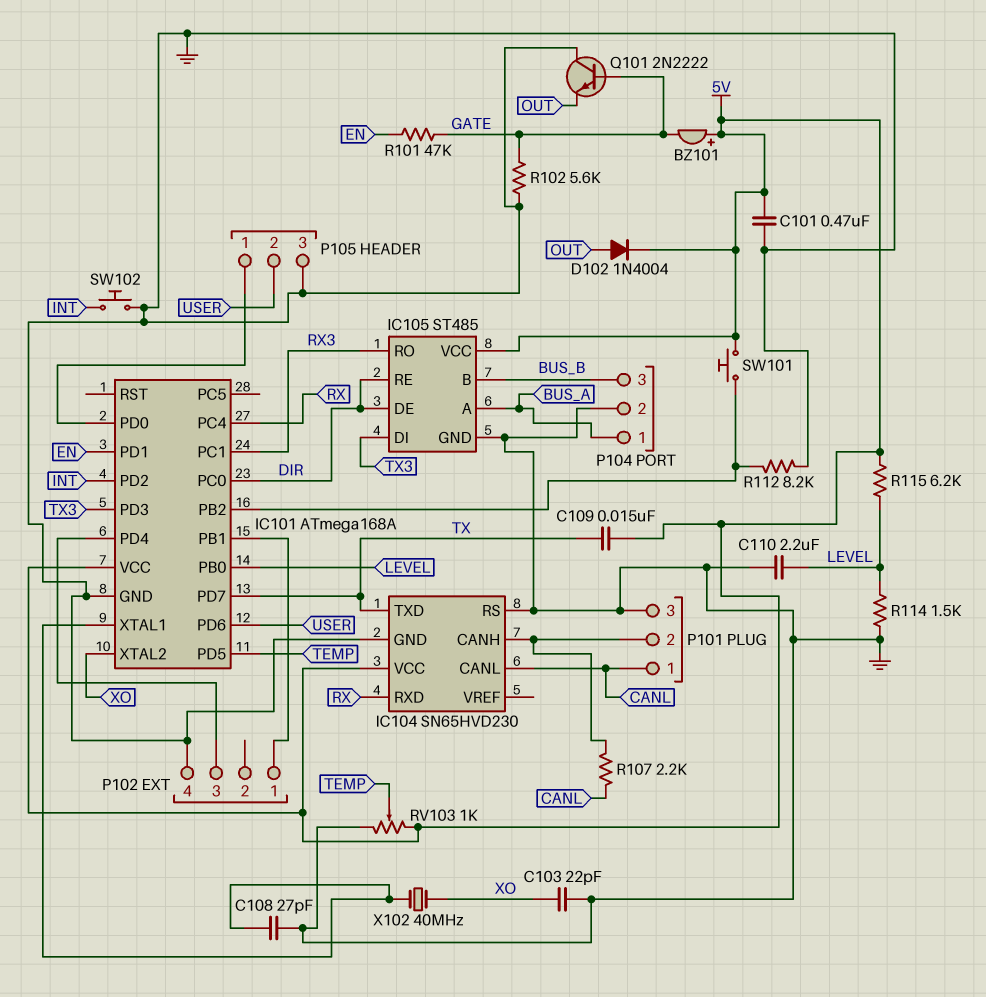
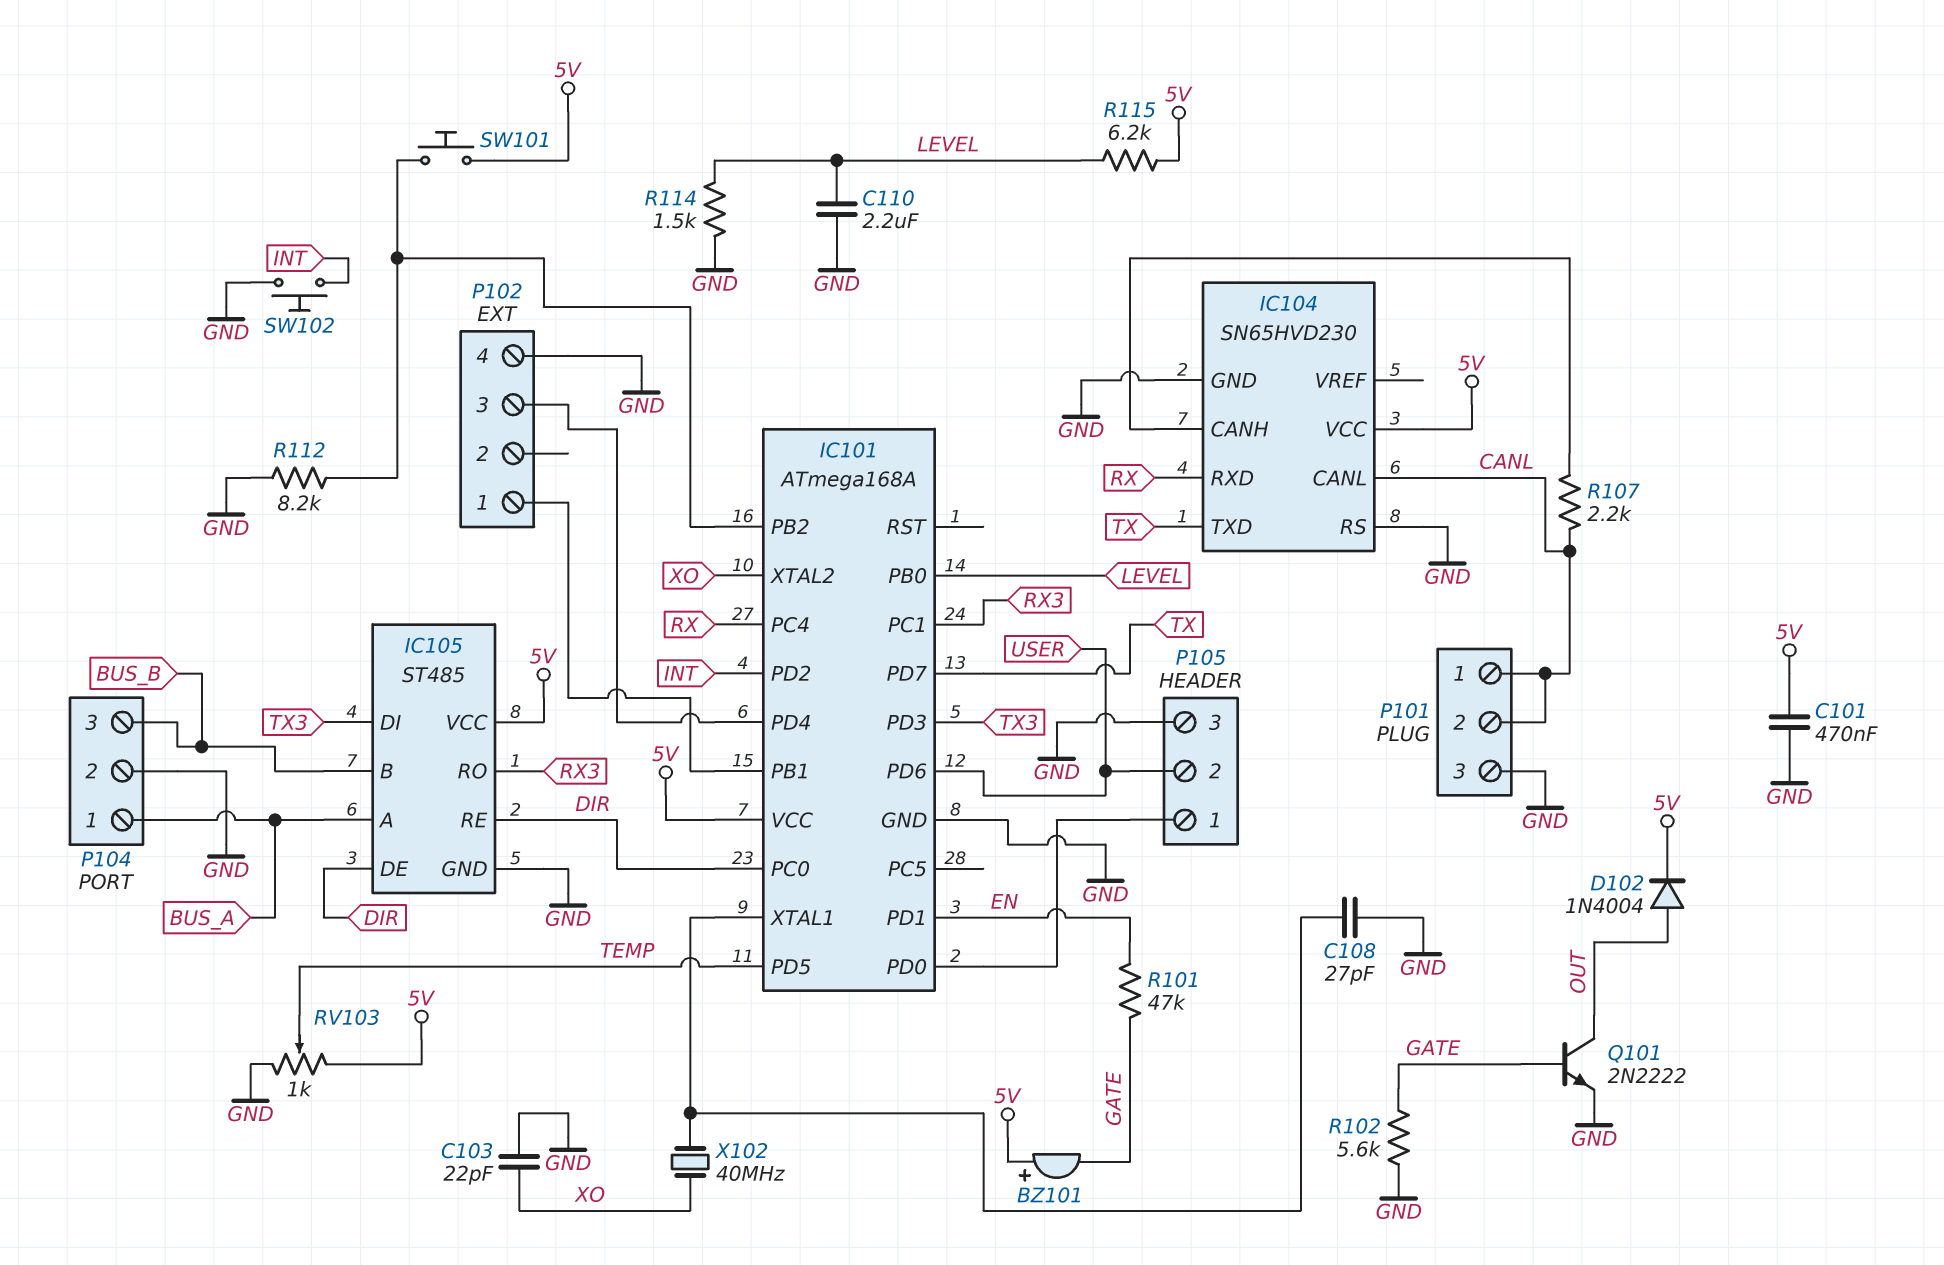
C109: 15nF (5V, TX) -> none
P101 pin 2: IC104/CANH -> CANL
Q101: NPN 2N2222 (B GATE, C GND, E OUT) -> NPN 2N2222 (B GATE, C OUT, E GND)

